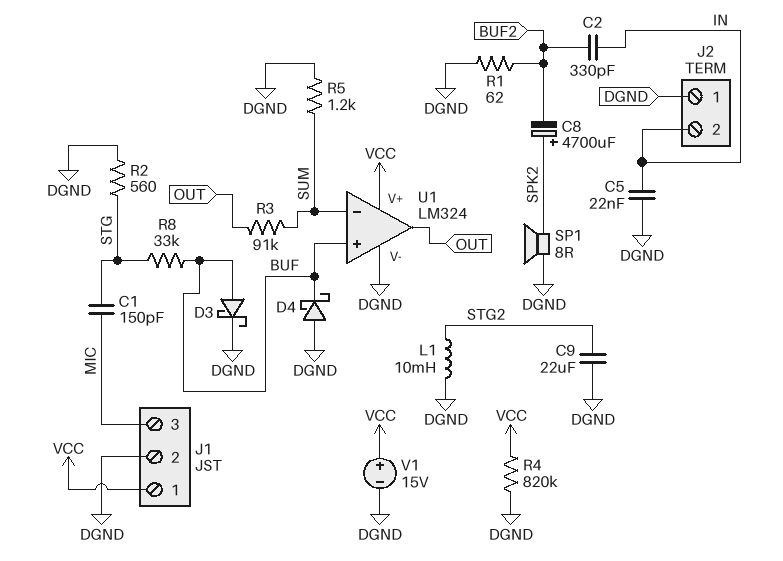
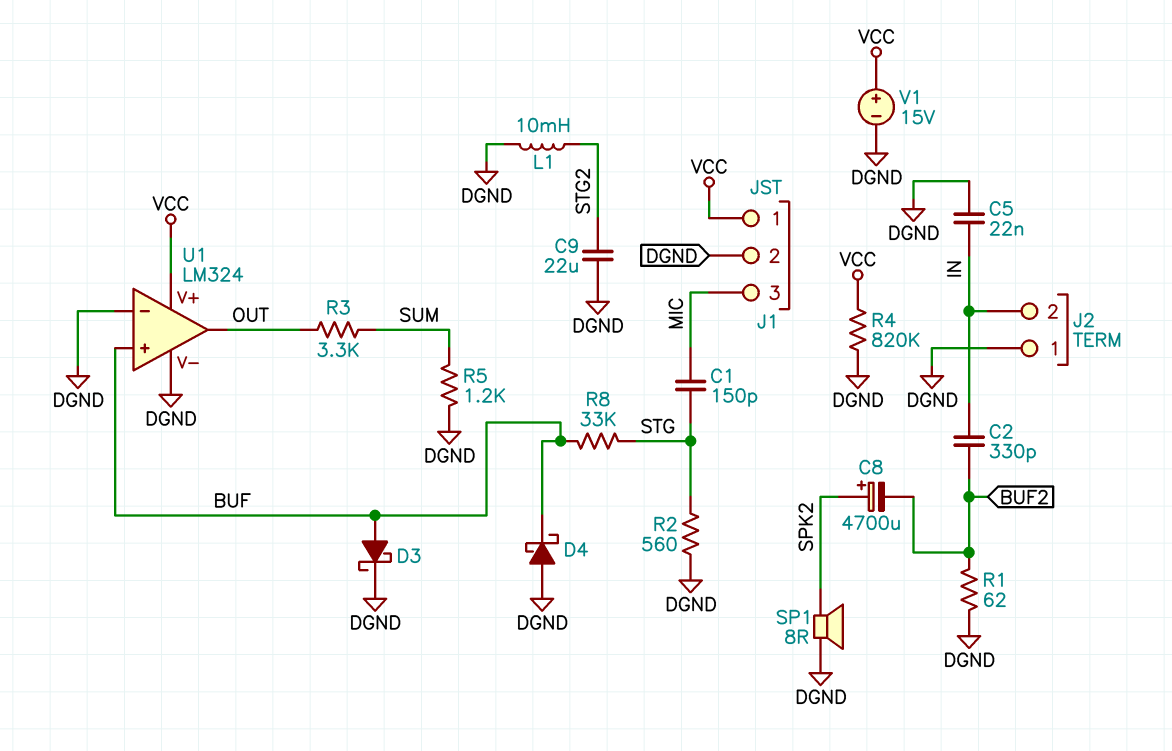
R3: 91k (OUT, SUM) -> 3.3k (OUT, SUM)
U1 pin in-: SUM -> DGND

